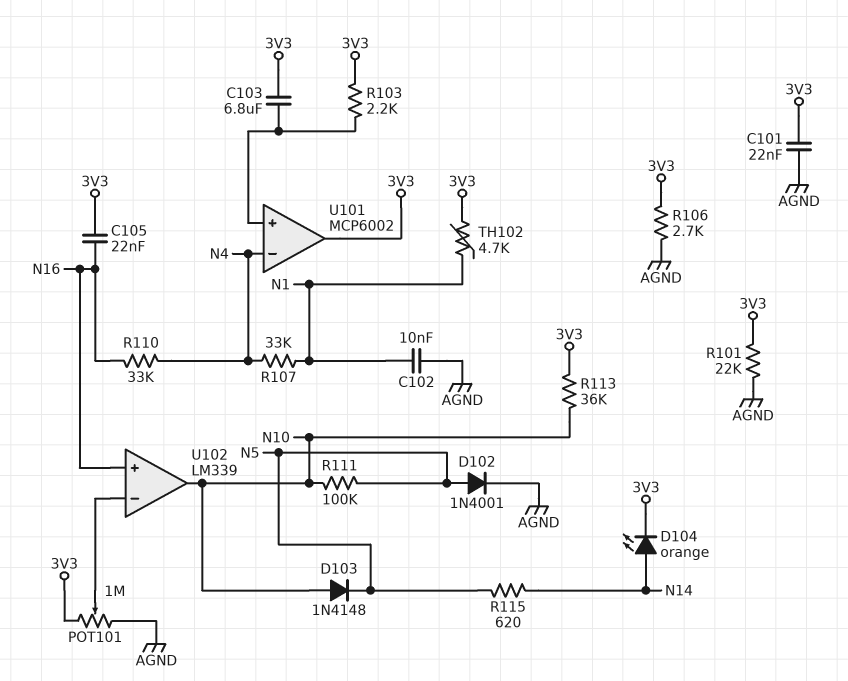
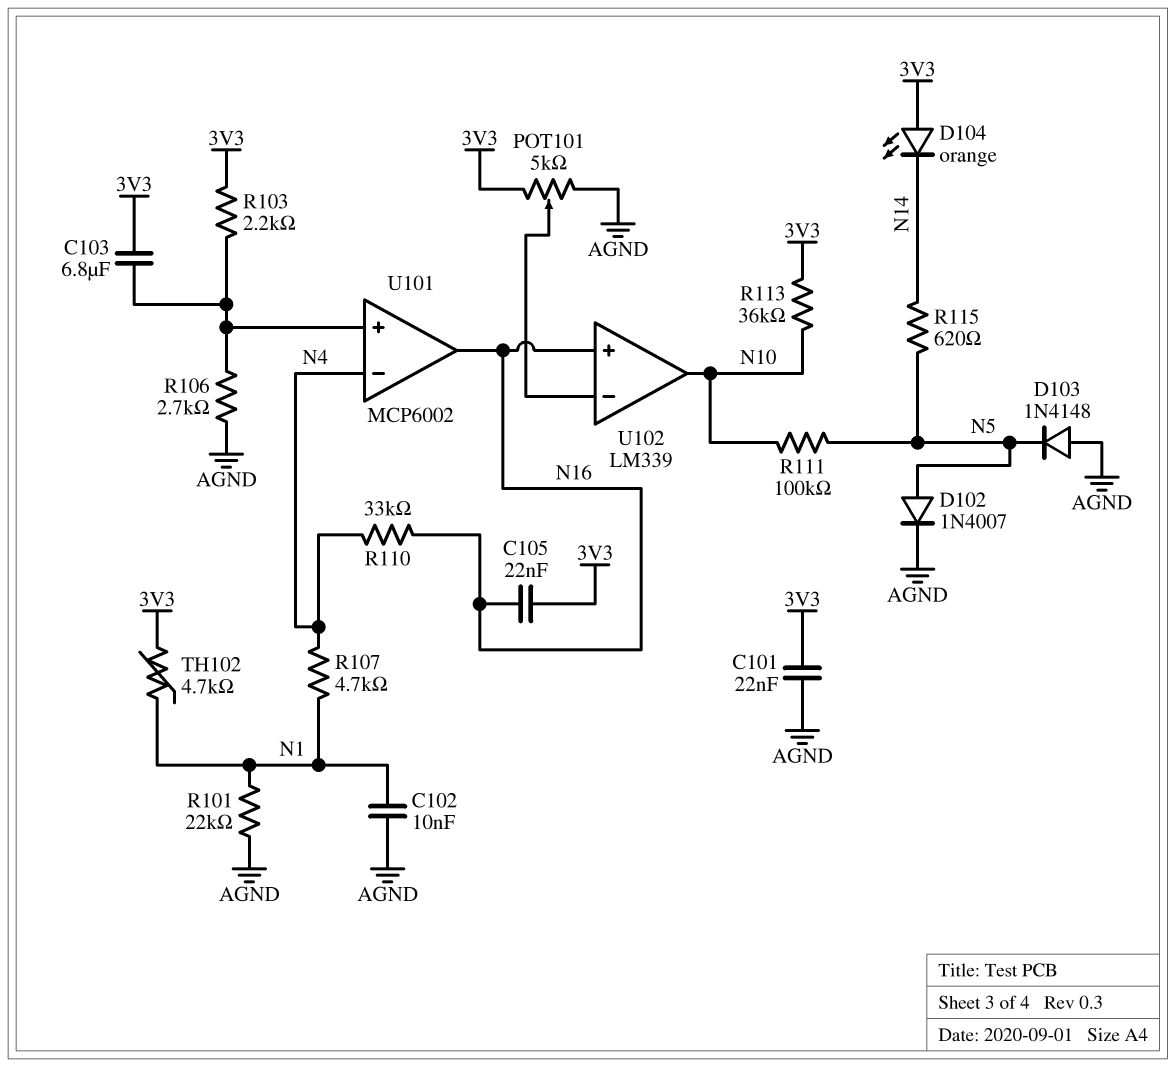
D102: diode 1N4001 (A N5, K AGND) -> diode 1N4007 (A N5, K AGND)
D103: diode 1N4148 (A N10, K N5) -> diode 1N4148 (A AGND, K N5)
D104: LED orange (A N14, K 3V3) -> LED orange (A 3V3, K N14)
POT101: 1M (3V3, AGND, wiper U102/in-) -> 5k (3V3, AGND, wiper U102/in-)
R101: 22k (3V3, AGND) -> 22k (AGND, N1)
R106: 2.7k (3V3, AGND) -> 2.7k (AGND, U101/in+)
R107: 33k (N1, N4) -> 4.7k (N1, N4)
U101 pin out: 3V3 -> N16

